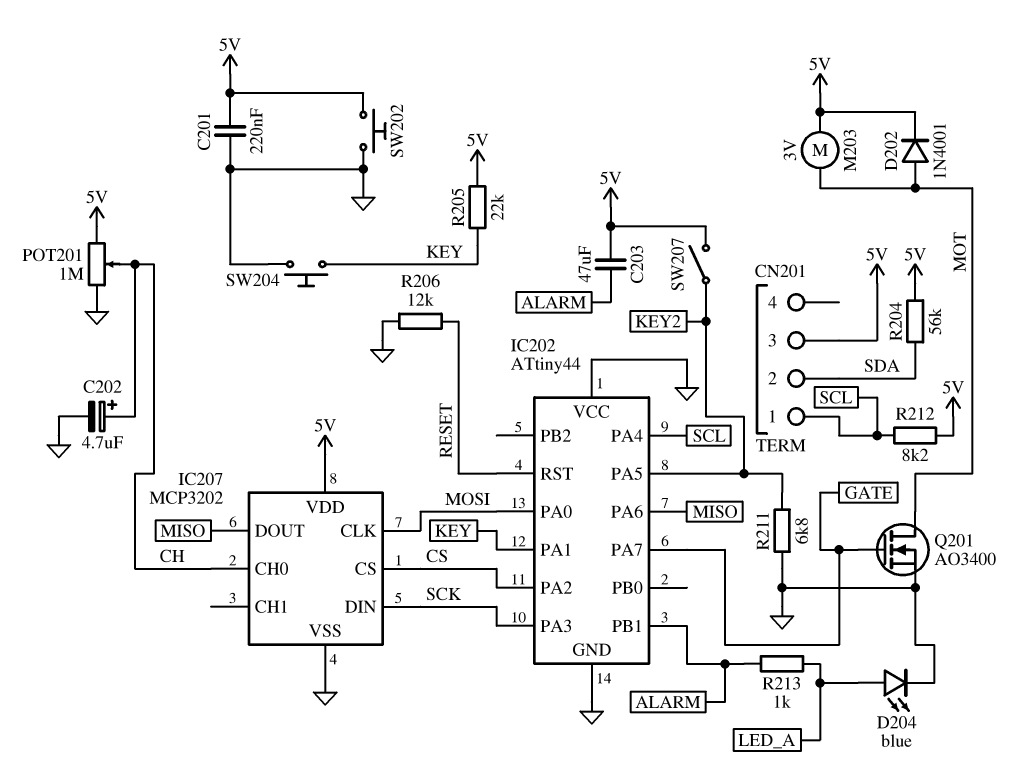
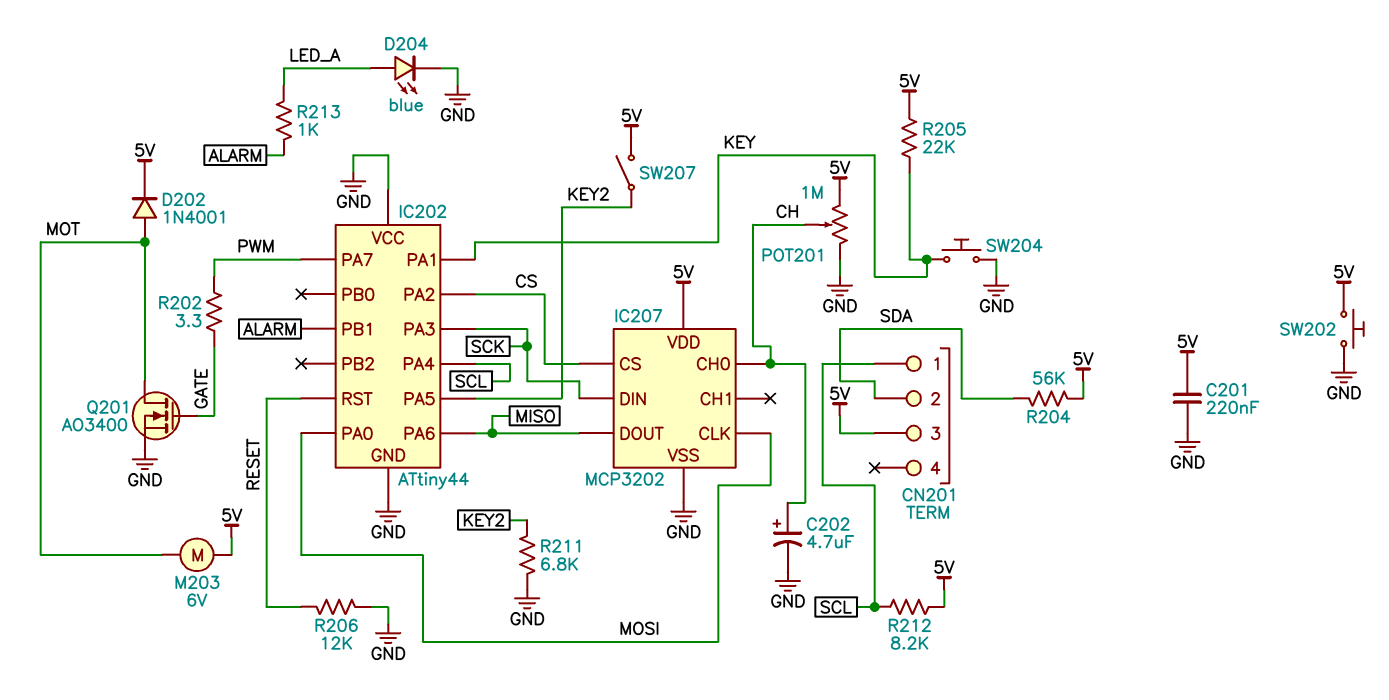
C203: 47uF (5V, ALARM) -> none
IC202 pin PA7: GATE -> PWM
M203: motor 3V (5V, MOT) -> motor 6V (5V, MOT)
R202: none -> 3.3 (GATE, PWM)

